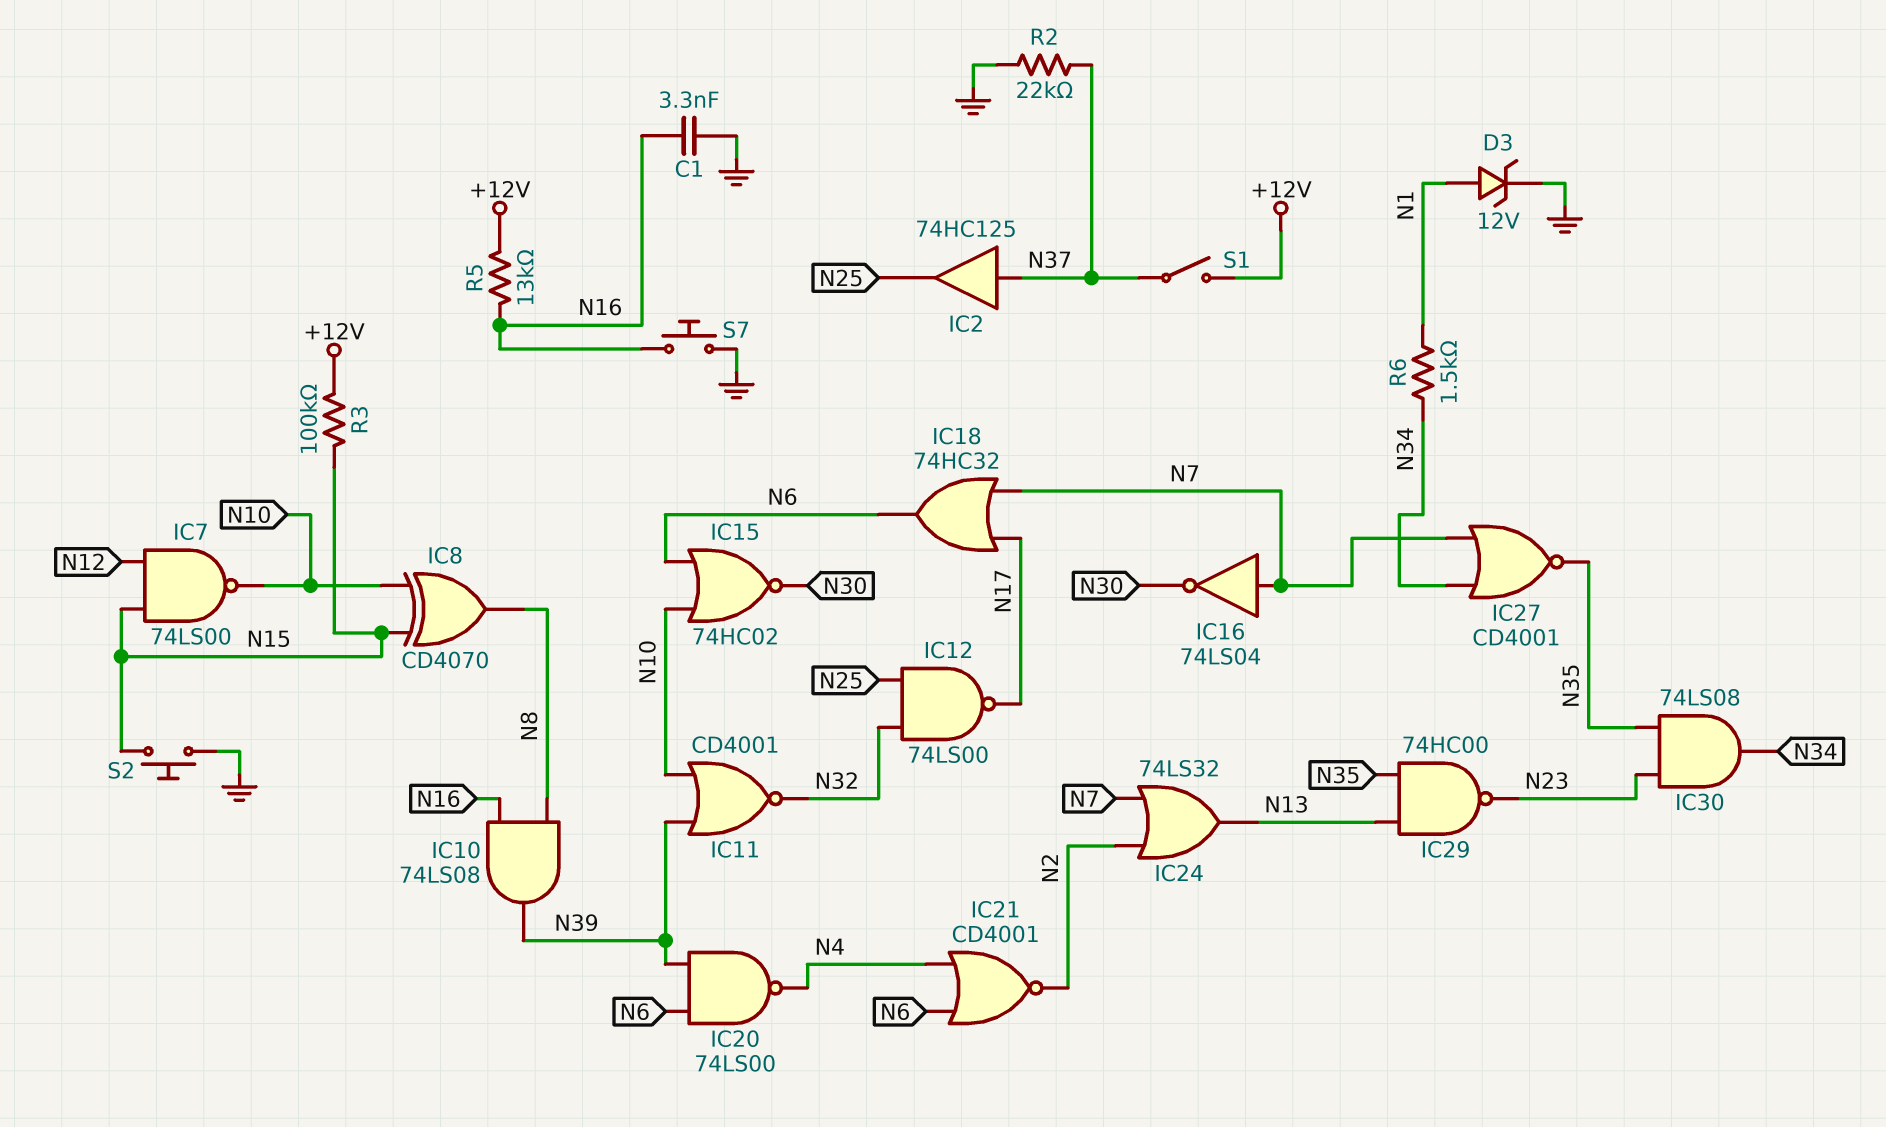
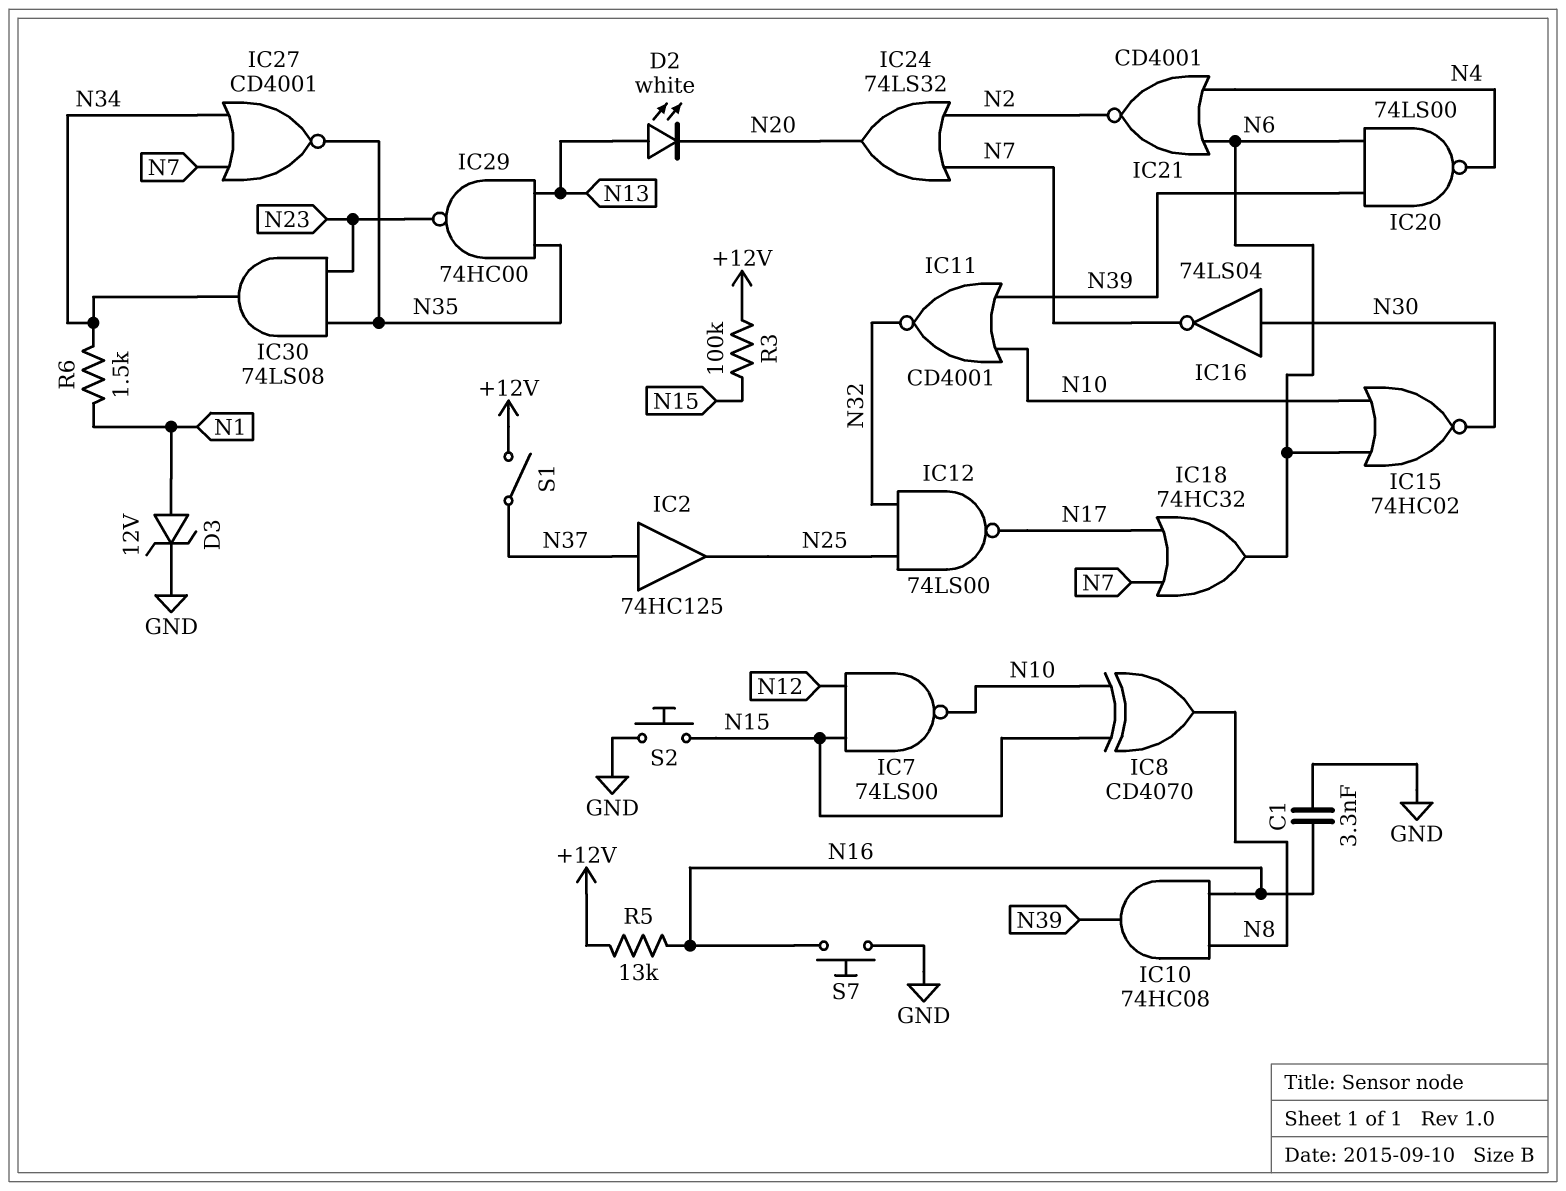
D2: none -> LED white (A N13, K N20)
IC10: AND 74LS08 (in N8, in N16, out N39) -> AND 74HC08 (in N8, in N16, out N39)
IC16: NOT 74LS04 (in N7, out N30) -> NOT 74LS04 (in N30, out N7)
IC24: OR 74LS32 (in N2, in N7, out N13) -> OR 74LS32 (in N2, in N7, out N20)
R2: 22k (GND, N37) -> none

